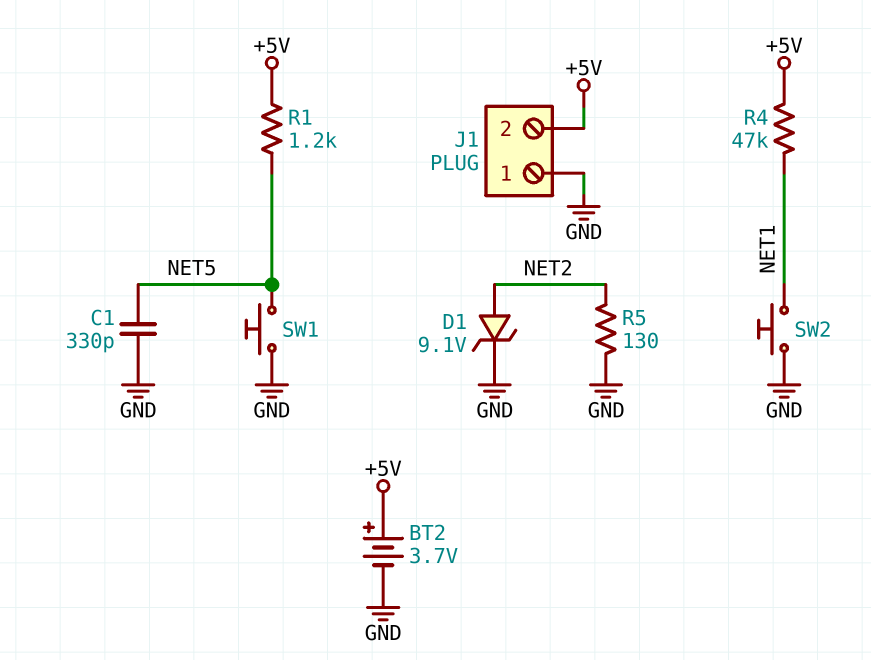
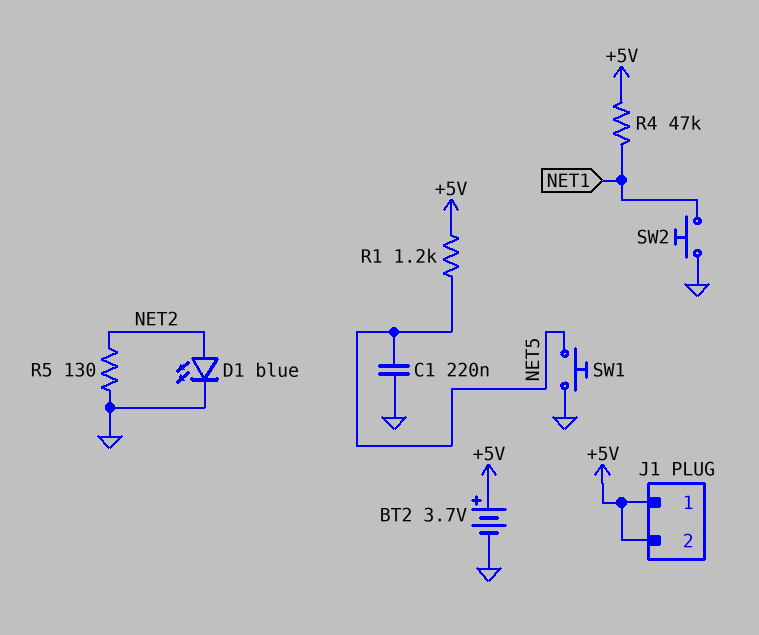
C1: 330pF (GND, NET5) -> 220nF (GND, NET5)
D1: zener 9.1V (A NET2, K GND) -> LED blue (A NET2, K GND)
J1 pin 1: GND -> +5V

